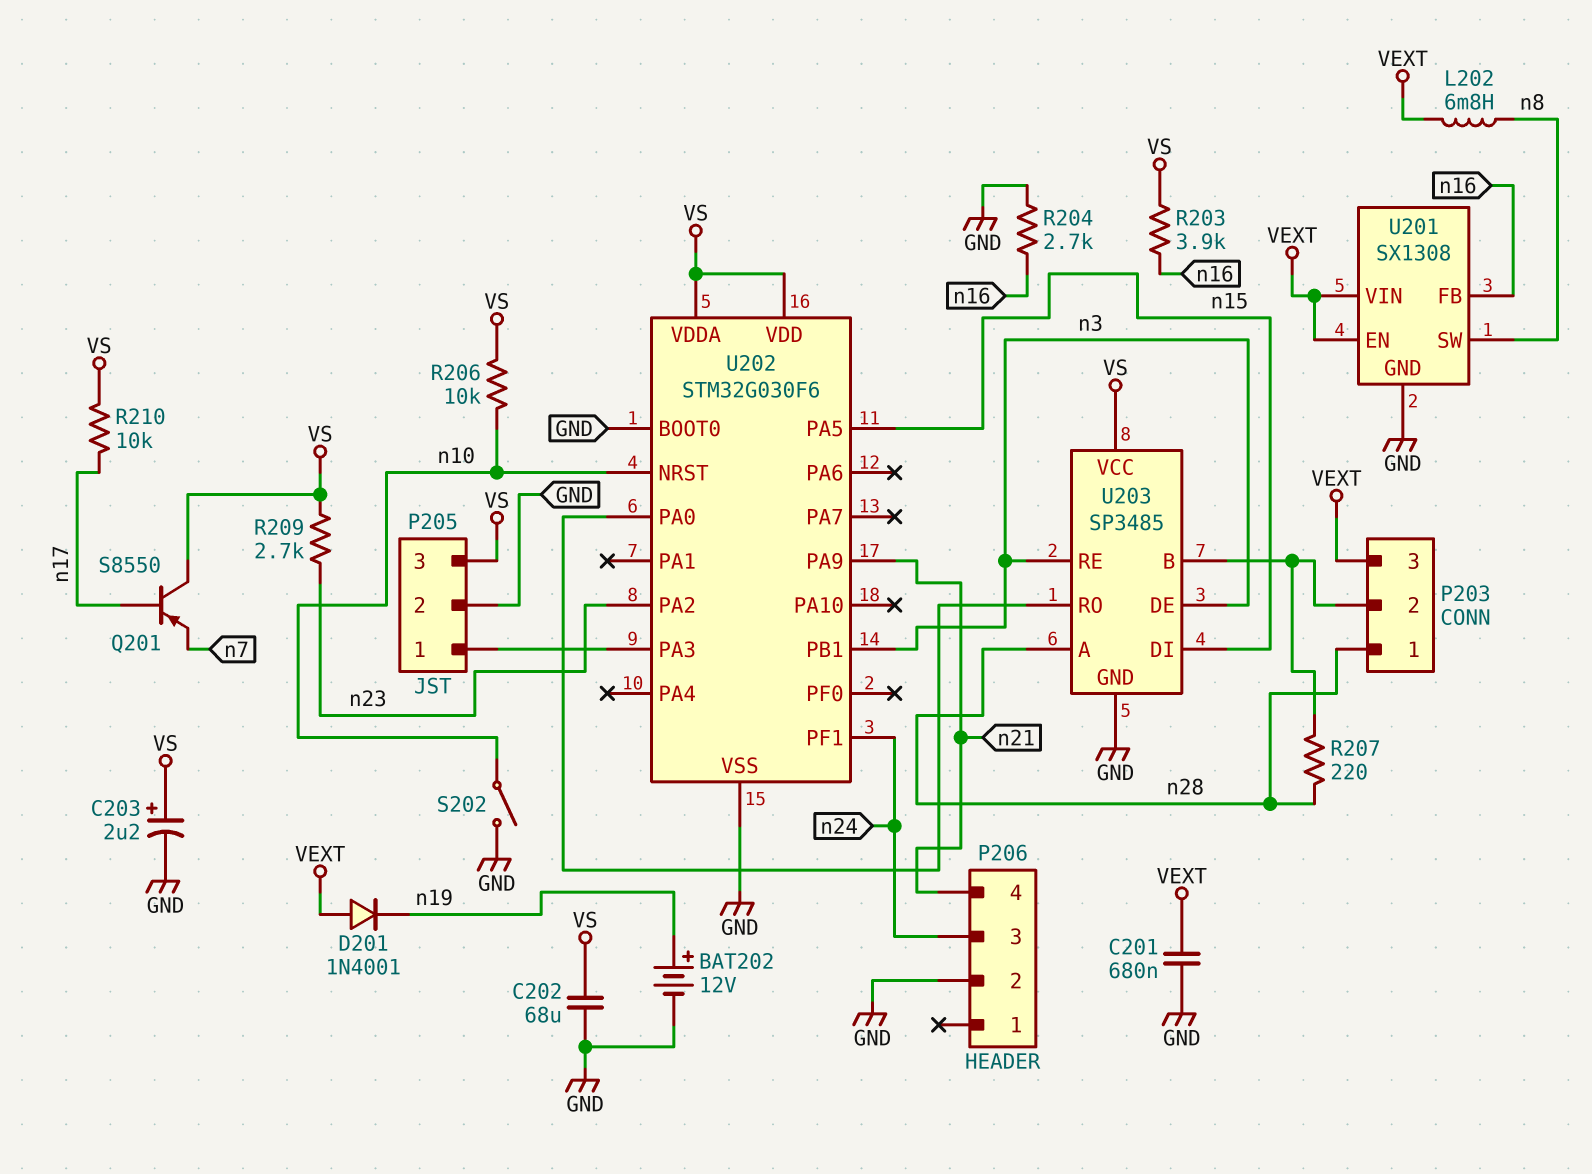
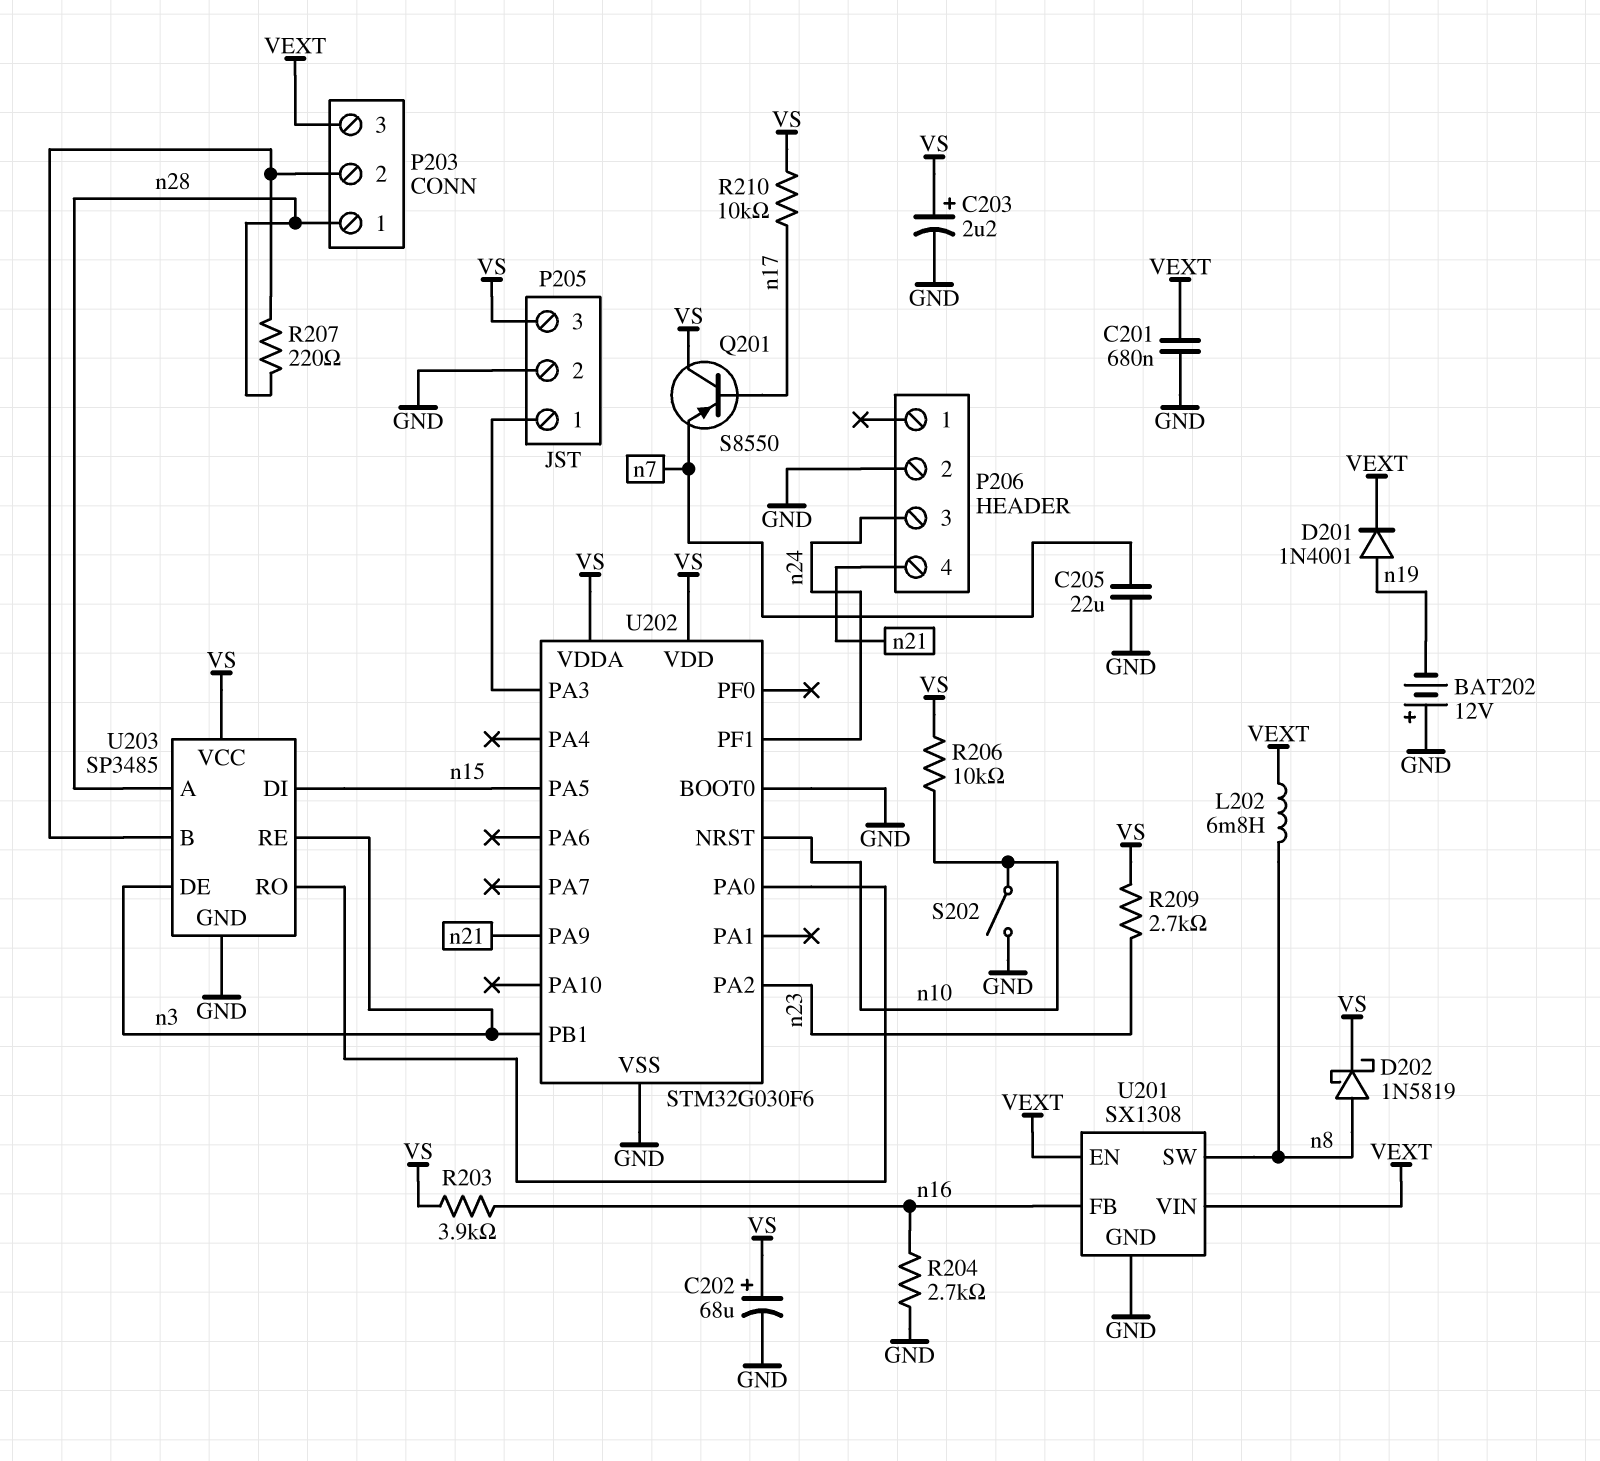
BAT202: 12V (plus n19, minus GND) -> 12V (plus GND, minus n19)
C202: 68uF (GND, VS) -> 68uF (plus VS, minus GND)
C205: none -> 22uF (GND, n7)
D201: diode 1N4001 (A VEXT, K n19) -> diode 1N4001 (A n19, K VEXT)
D202: none -> schottky 1N5819 (A n8, K VS)

